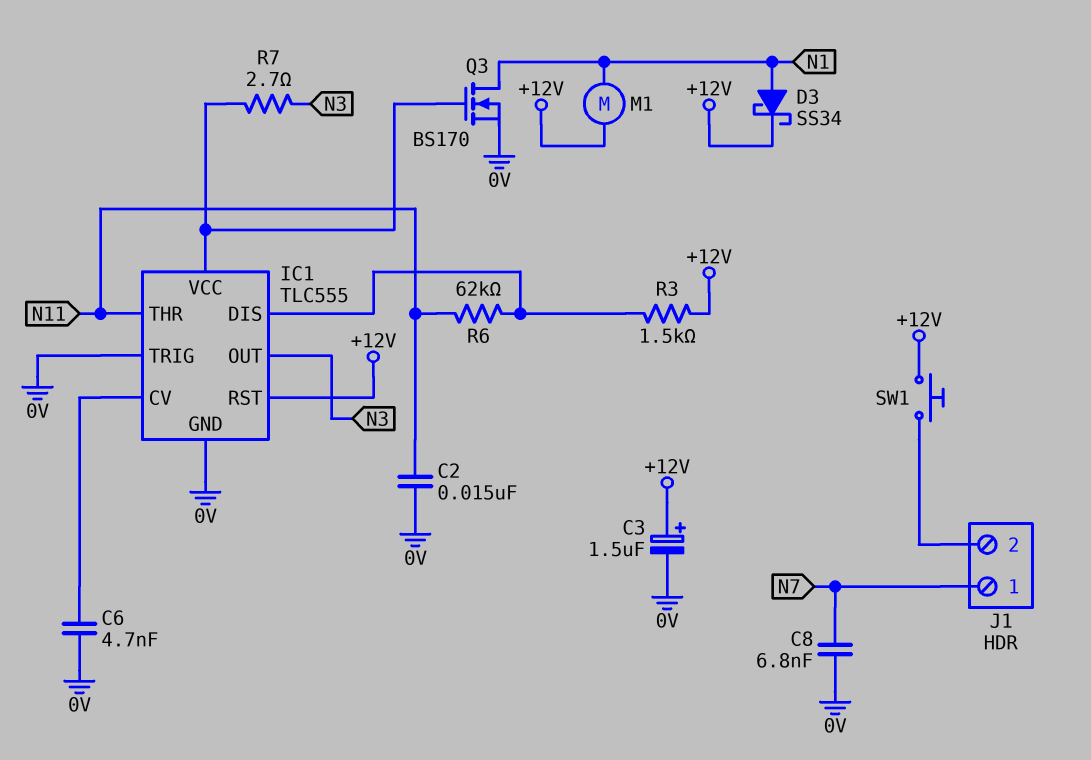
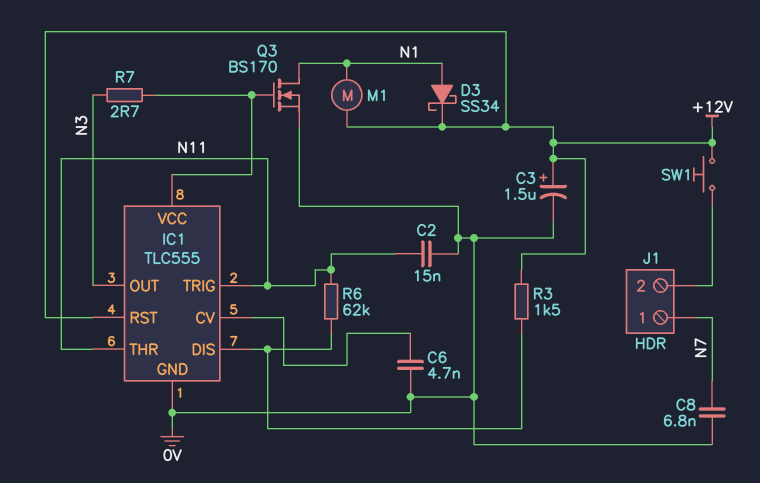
IC1 pin TRIG: 0V -> N11

